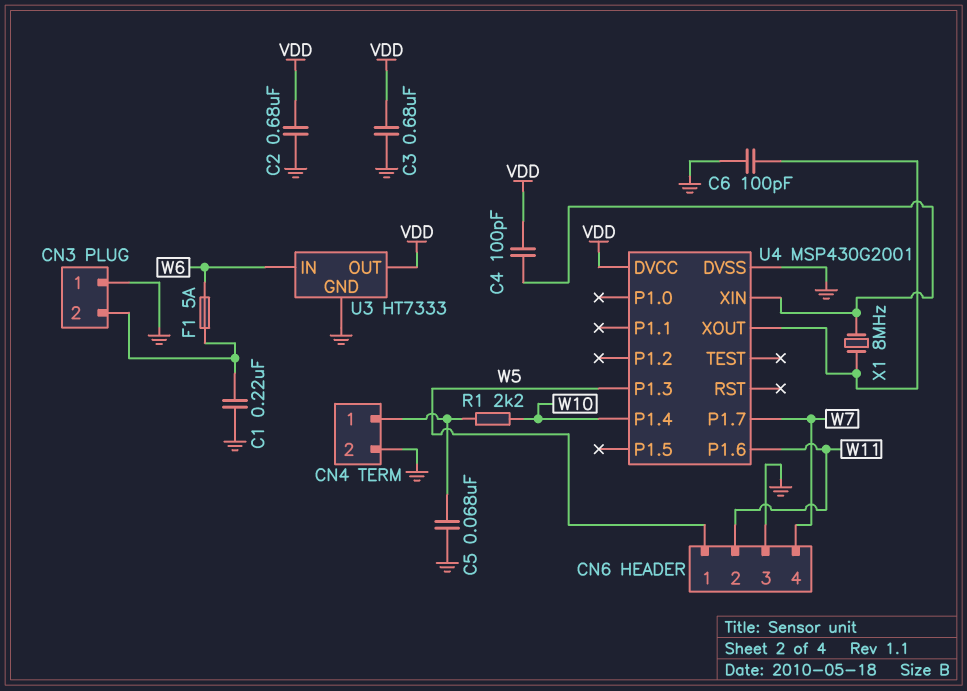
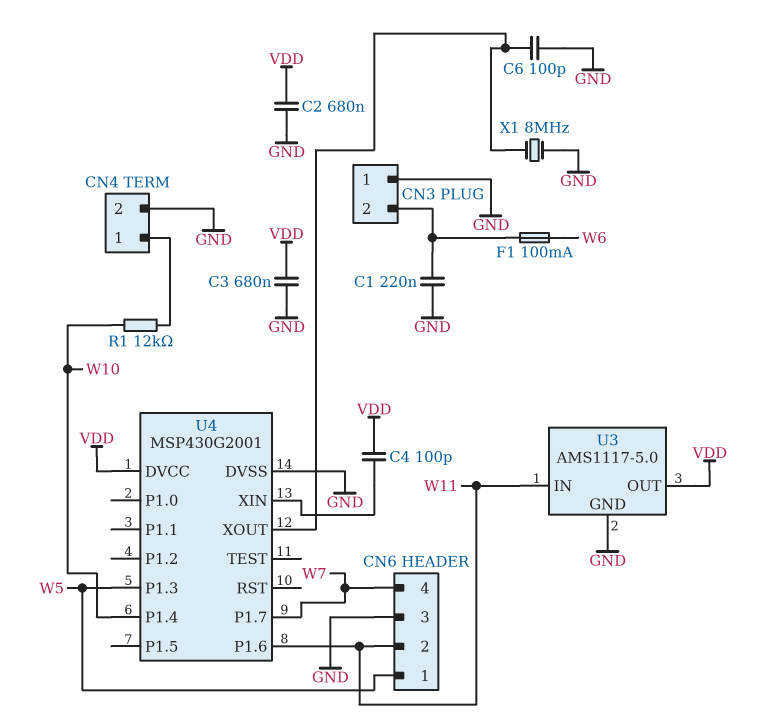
C5: 68nF (CN4/1, GND) -> none
F1: 5A (CN3/2, W6) -> 100mA (CN3/2, W6)
R1: 2.2k (CN4/1, W10) -> 12k (CN4/1, W10)
U3: HT7333 -> AMS1117-5.0
U3 pin IN: W6 -> W11
X1: 8MHz (U4/XIN, U4/XOUT) -> 8MHz (GND, U4/XOUT)

